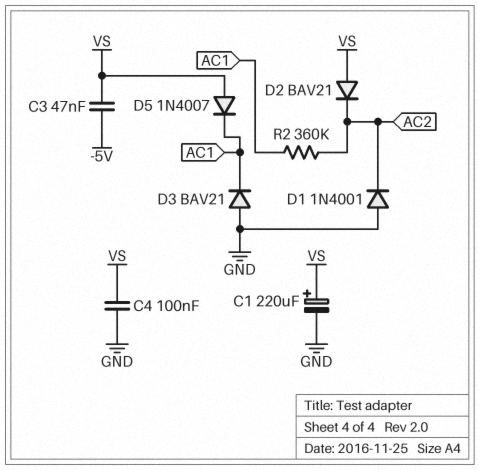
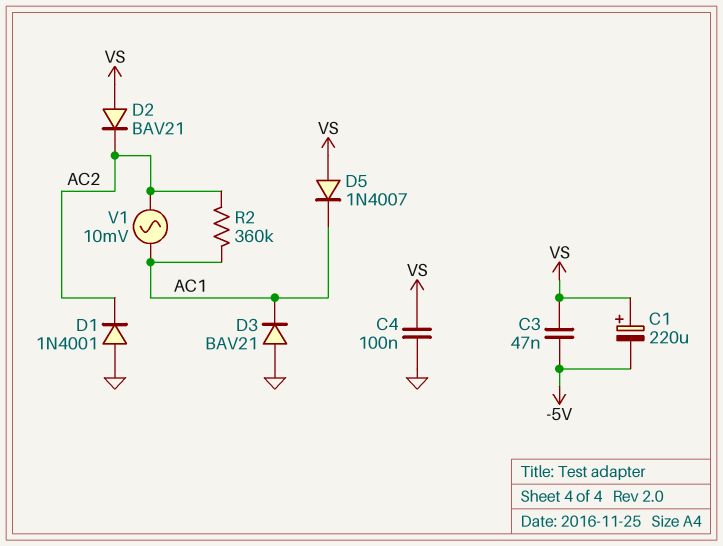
C1: 220uF (plus VS, minus GND) -> 220uF (plus VS, minus -5V)
V1: none -> AC 10mV (AC1, AC2)

